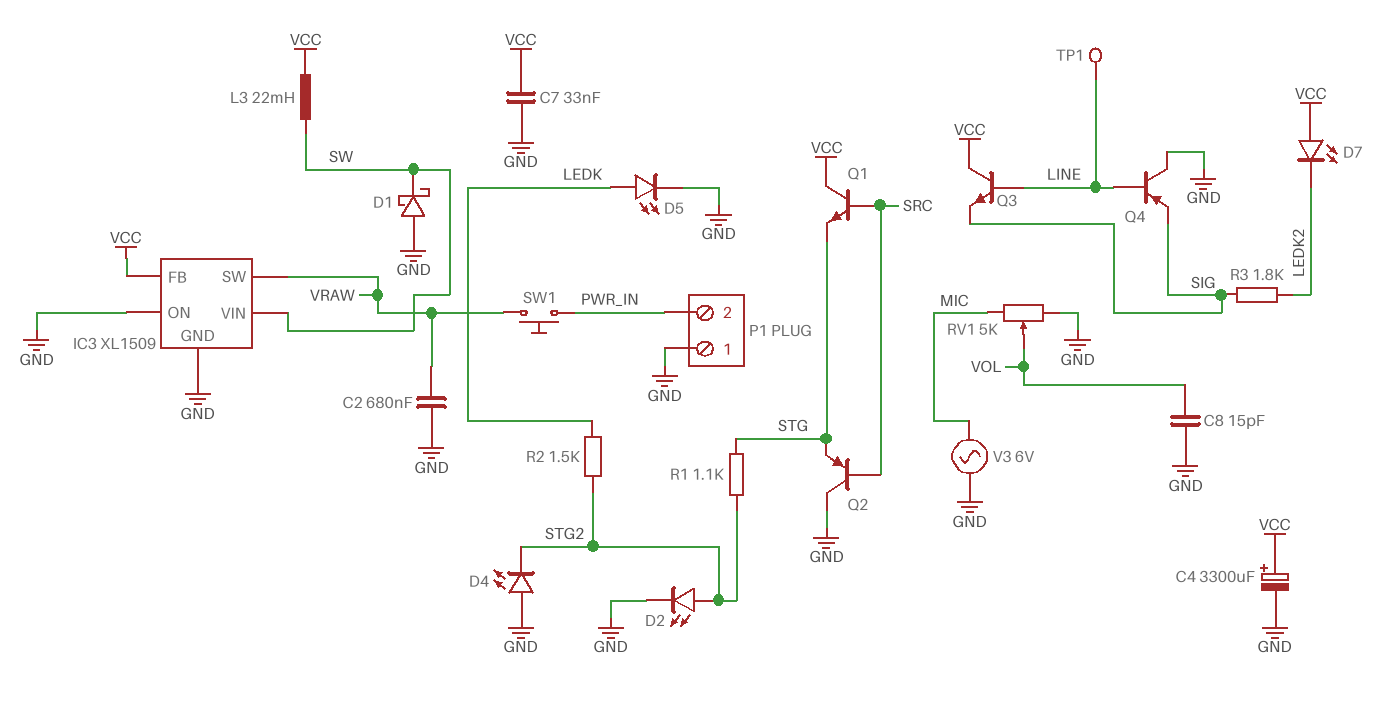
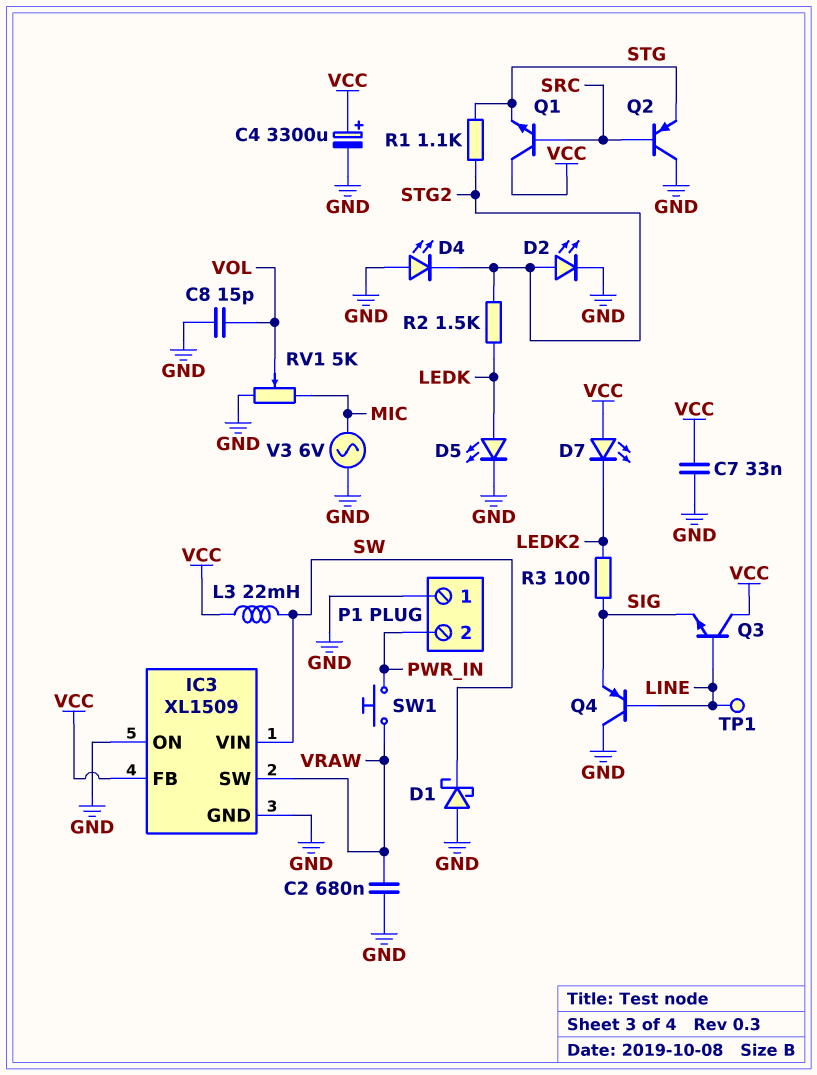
R3: 1.8k (LEDK2, SIG) -> 100 (LEDK2, SIG)

